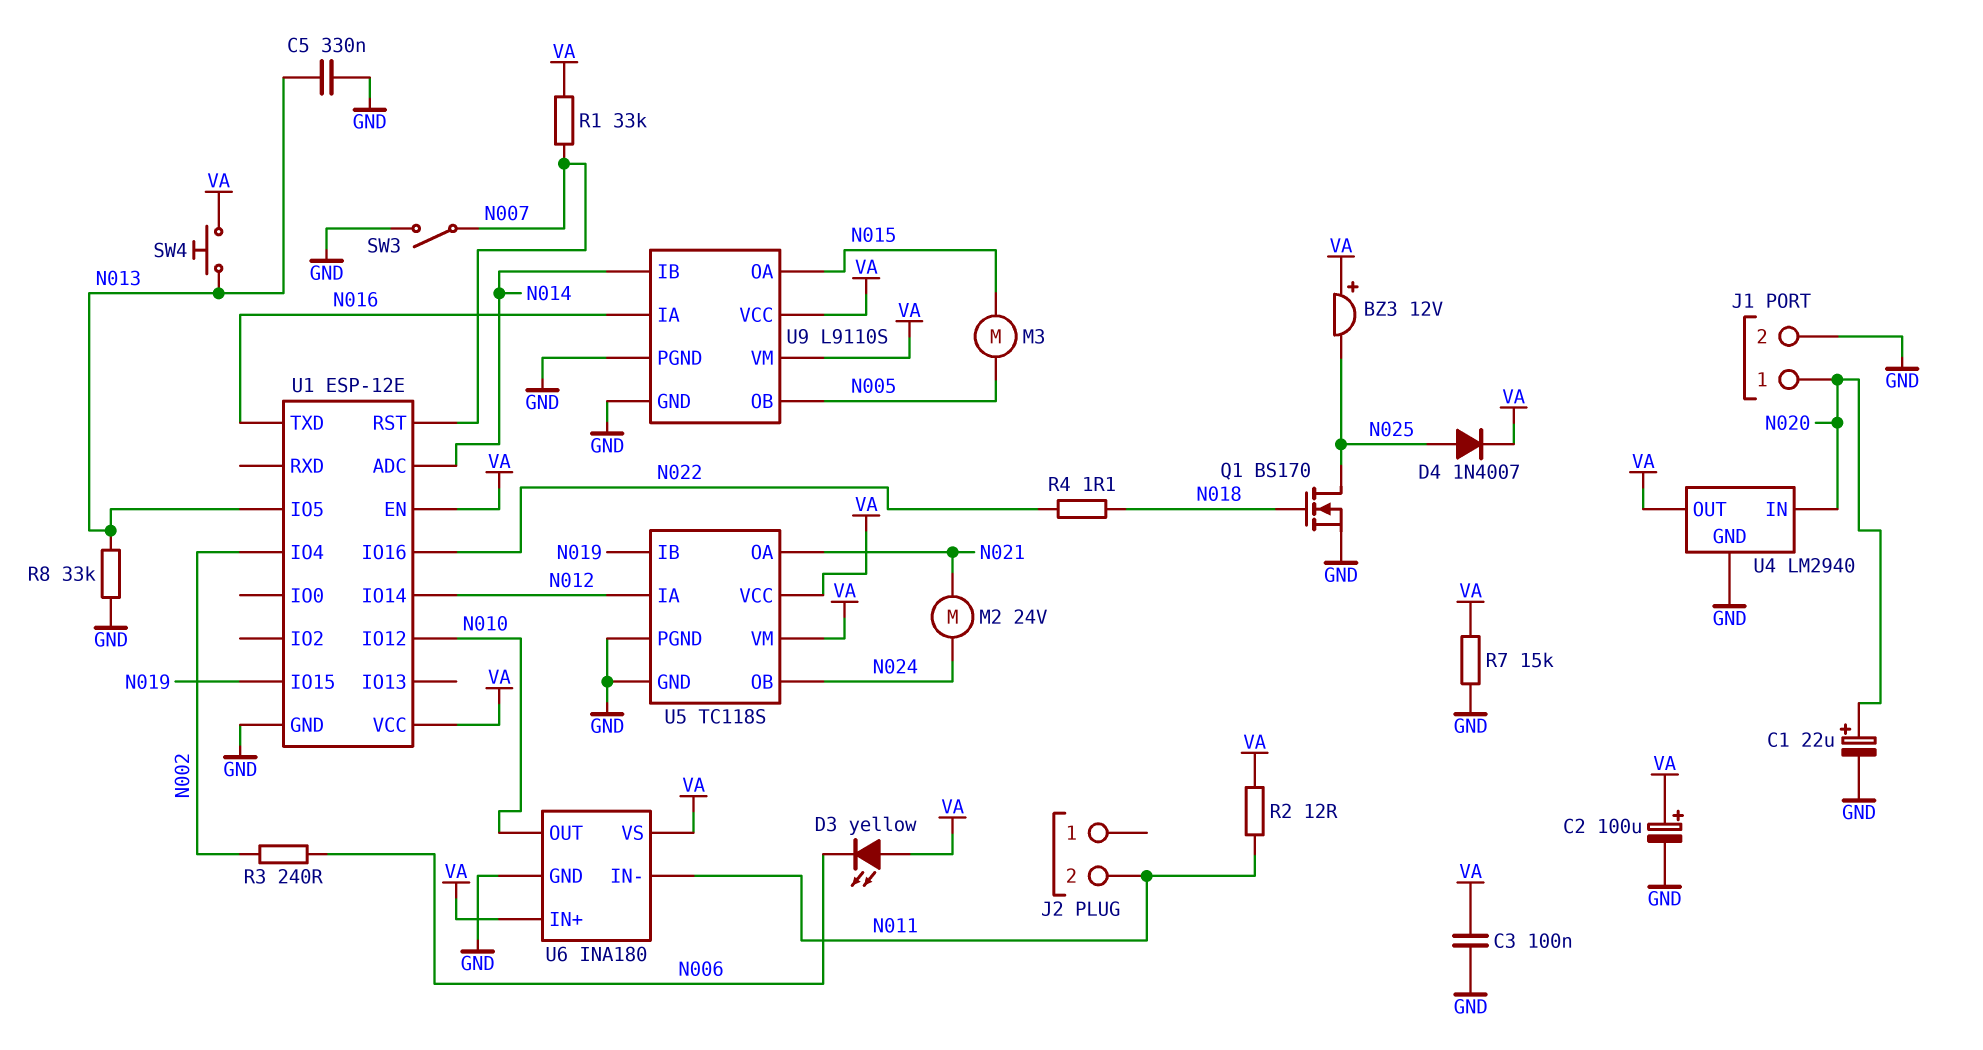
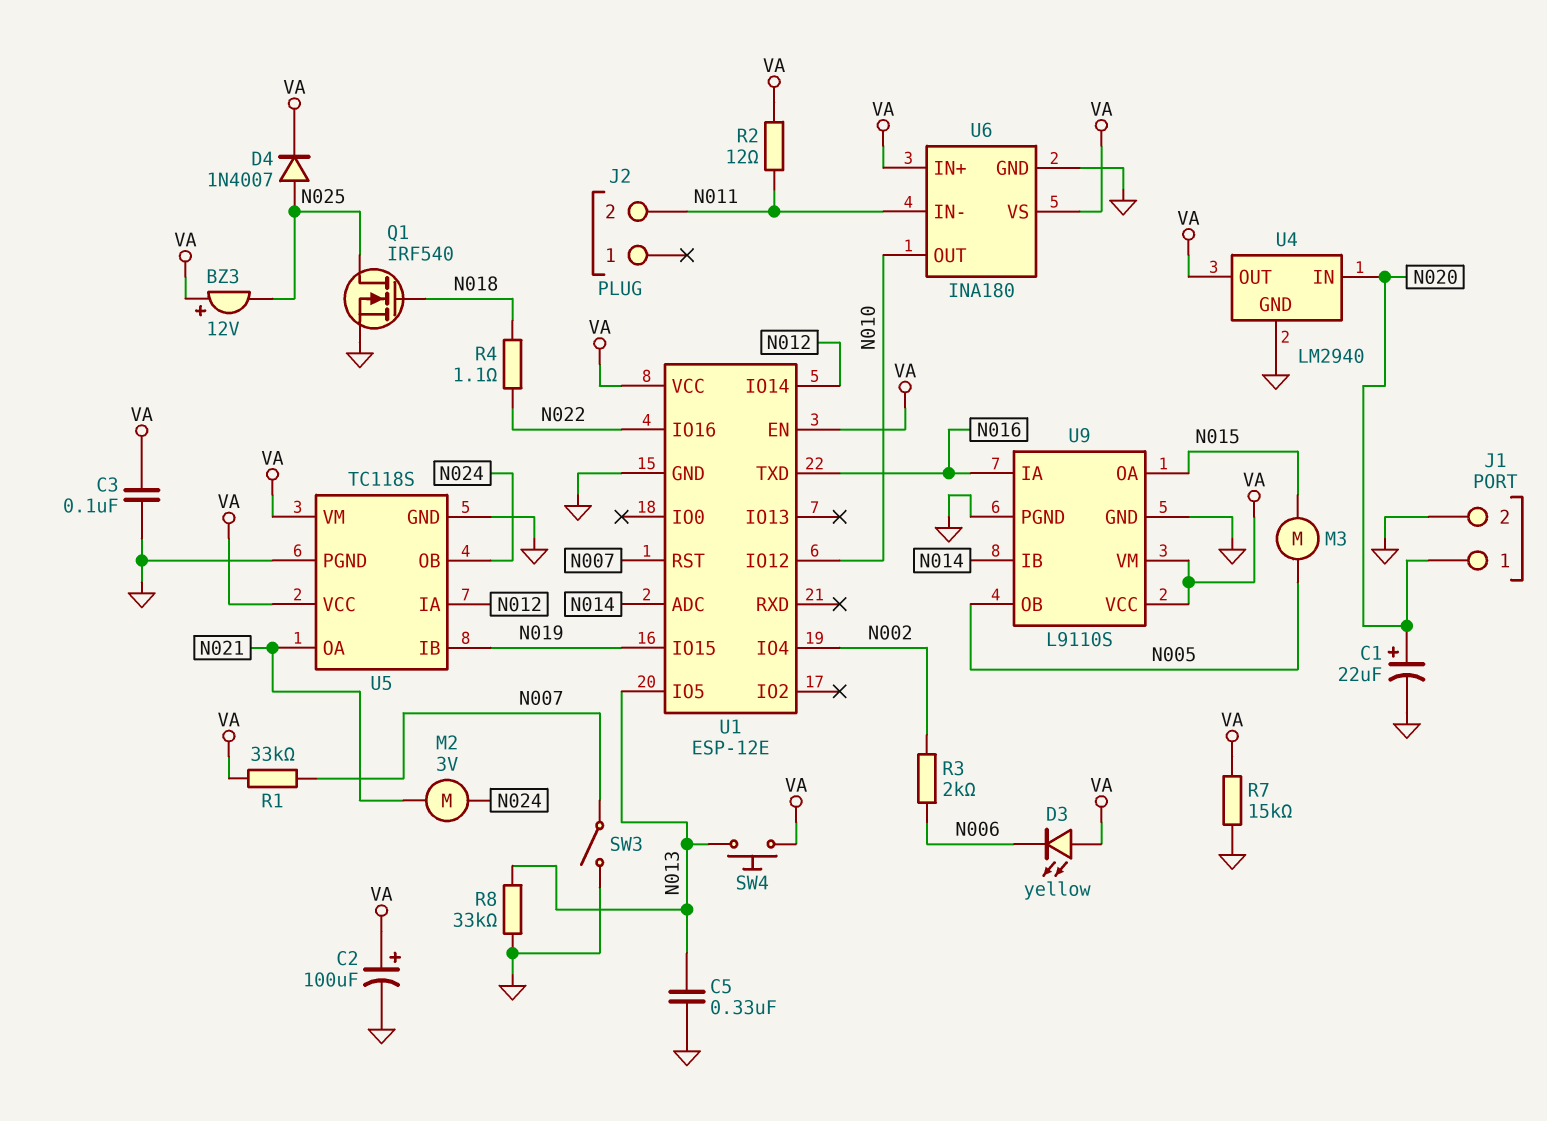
M2: motor 24V (N021, N024) -> motor 3V (N021, N024)
Q1: NMOS BS170 (G N018, D N025, S GND) -> NMOS IRF540 (G N018, D N025, S GND)
R3: 240 (N002, N006) -> 2k (N002, N006)

